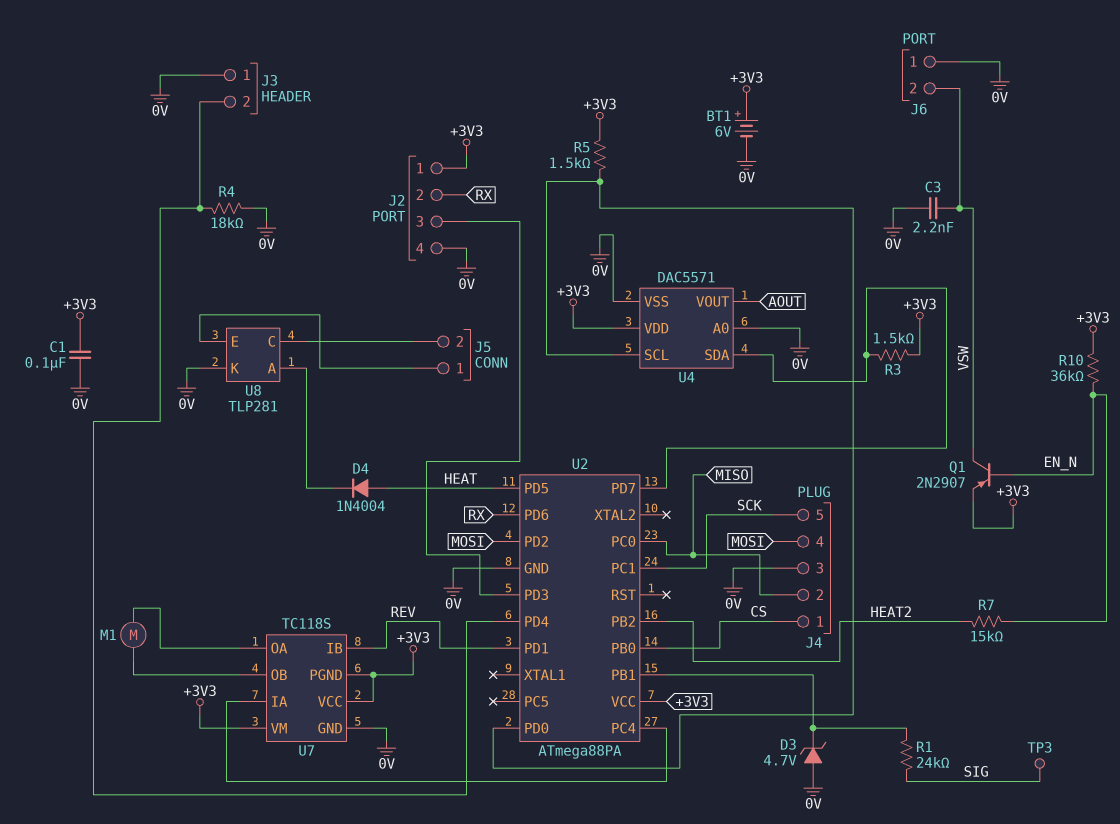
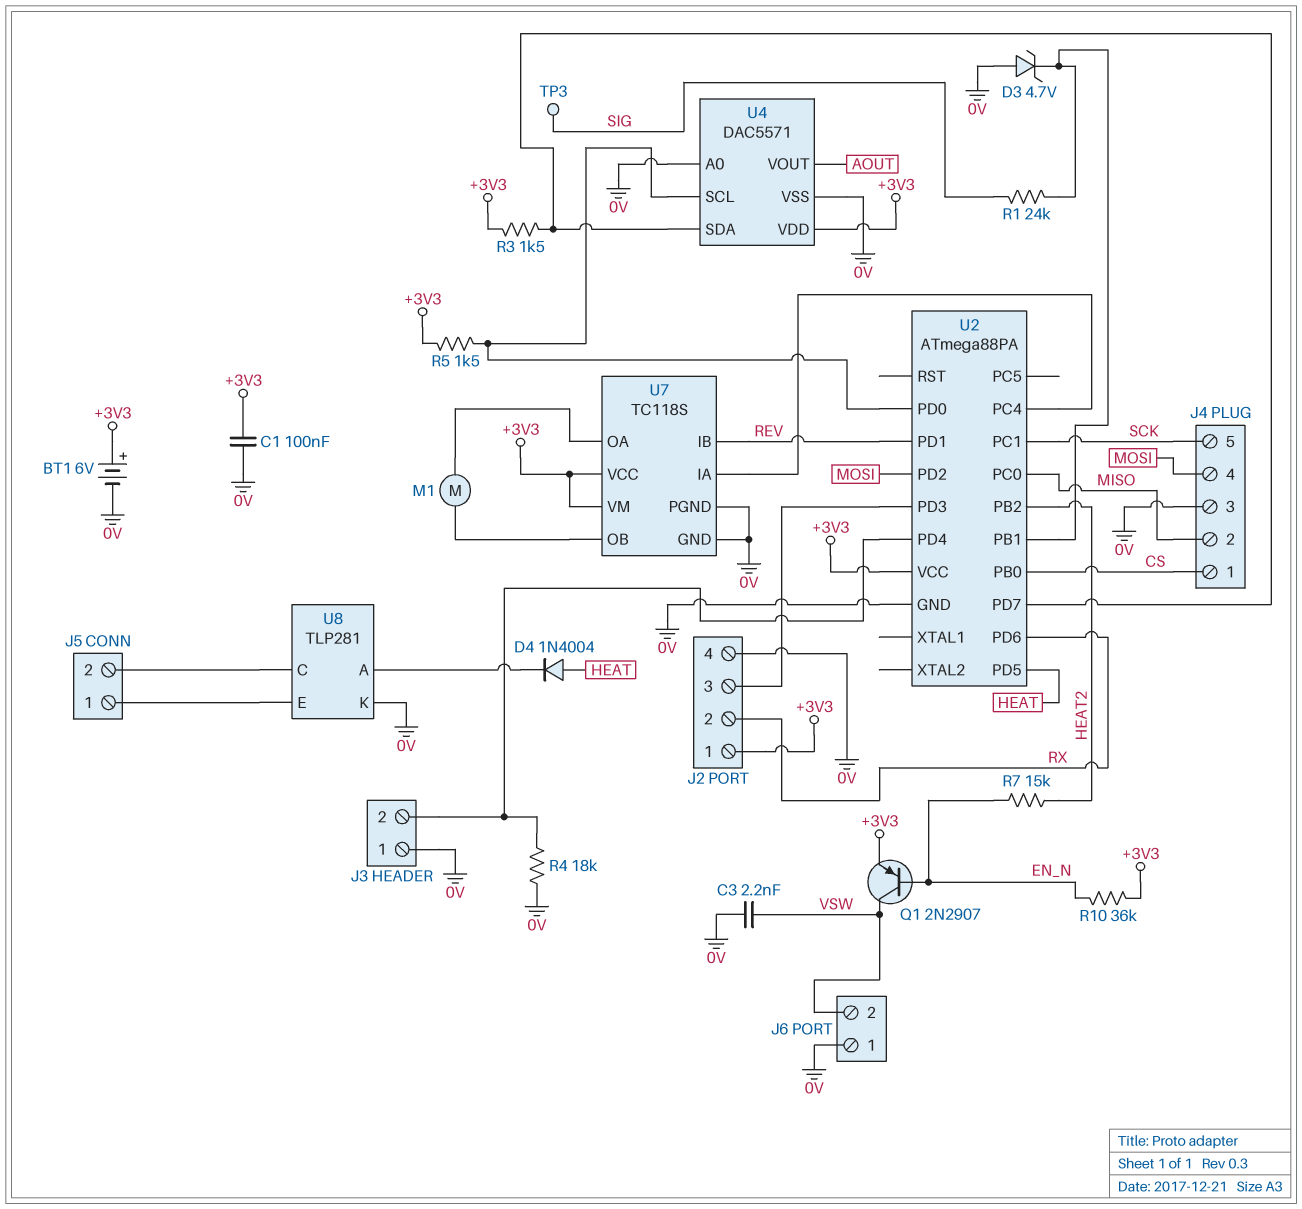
U7 pin PGND: +3V3 -> 0V

